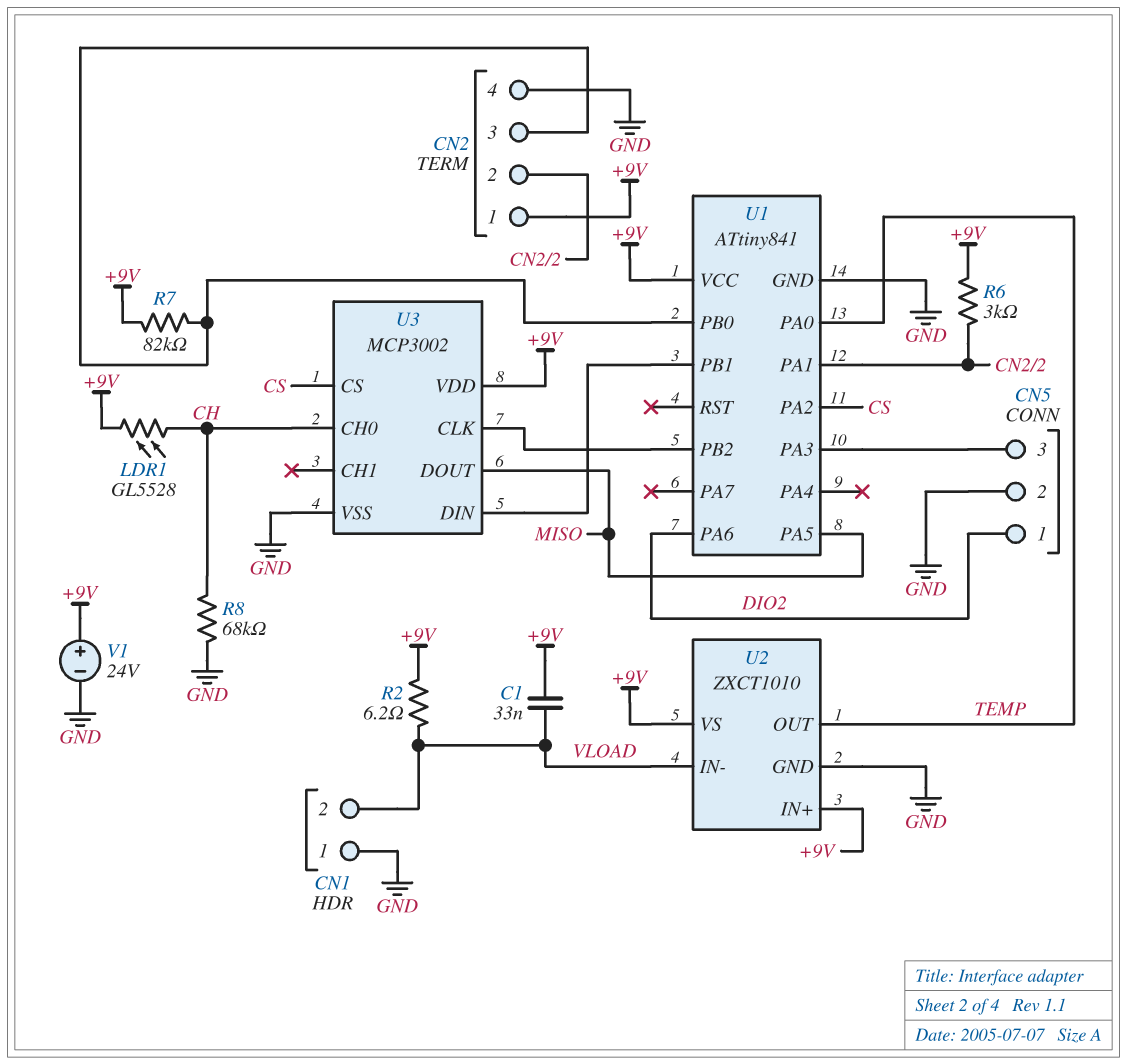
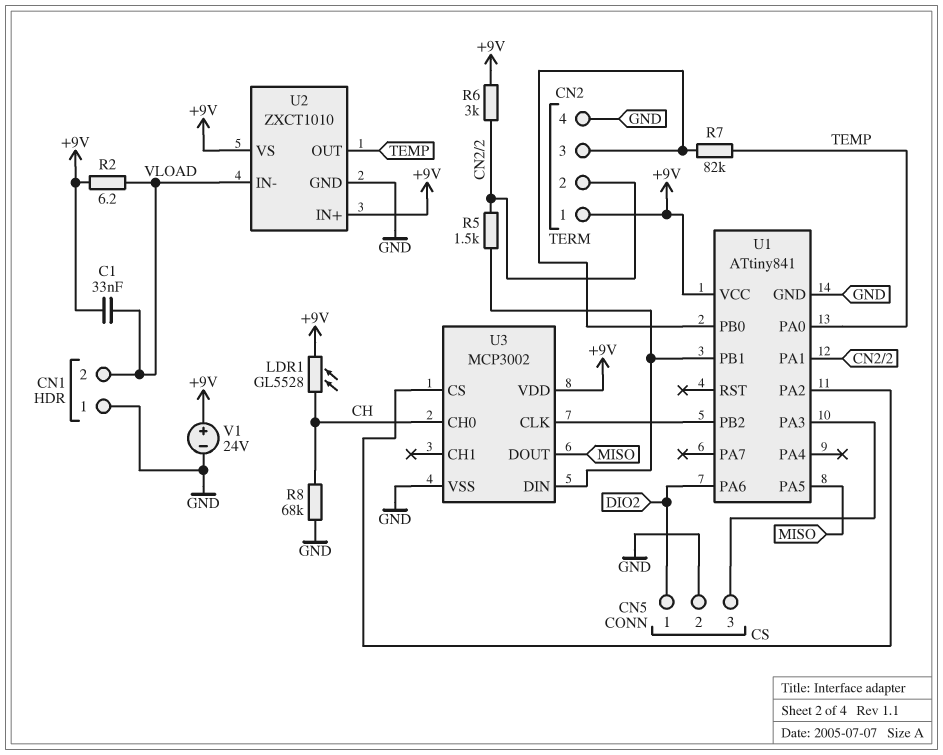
R5: none -> 1.5k (CN2/2, U1/PB1)
R7: 82k (+9V, CN2/3) -> 82k (CN2/3, TEMP)

